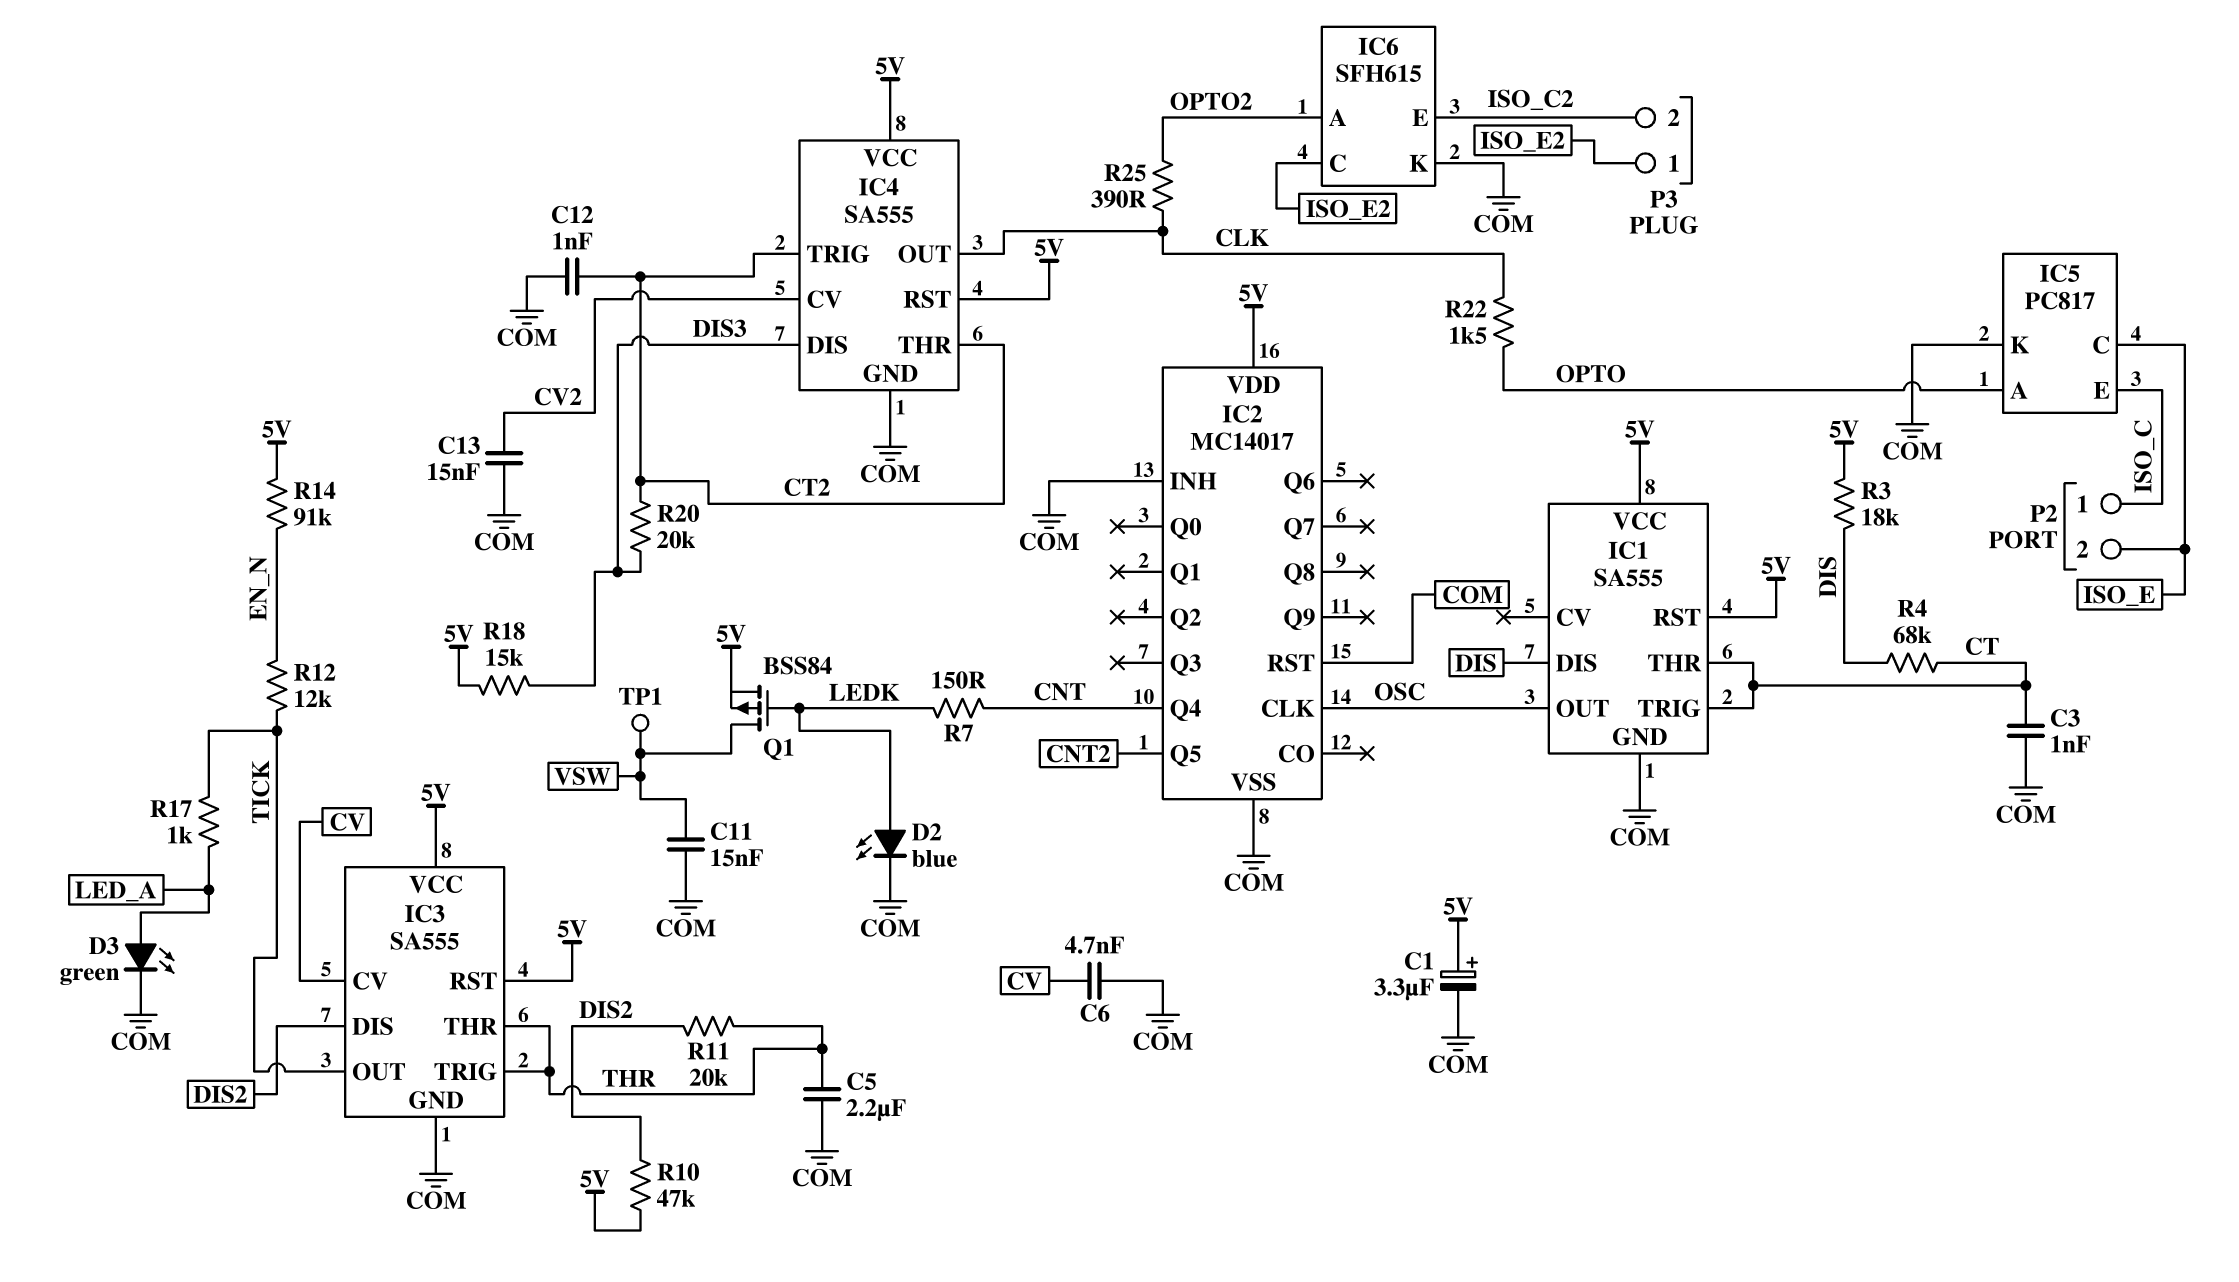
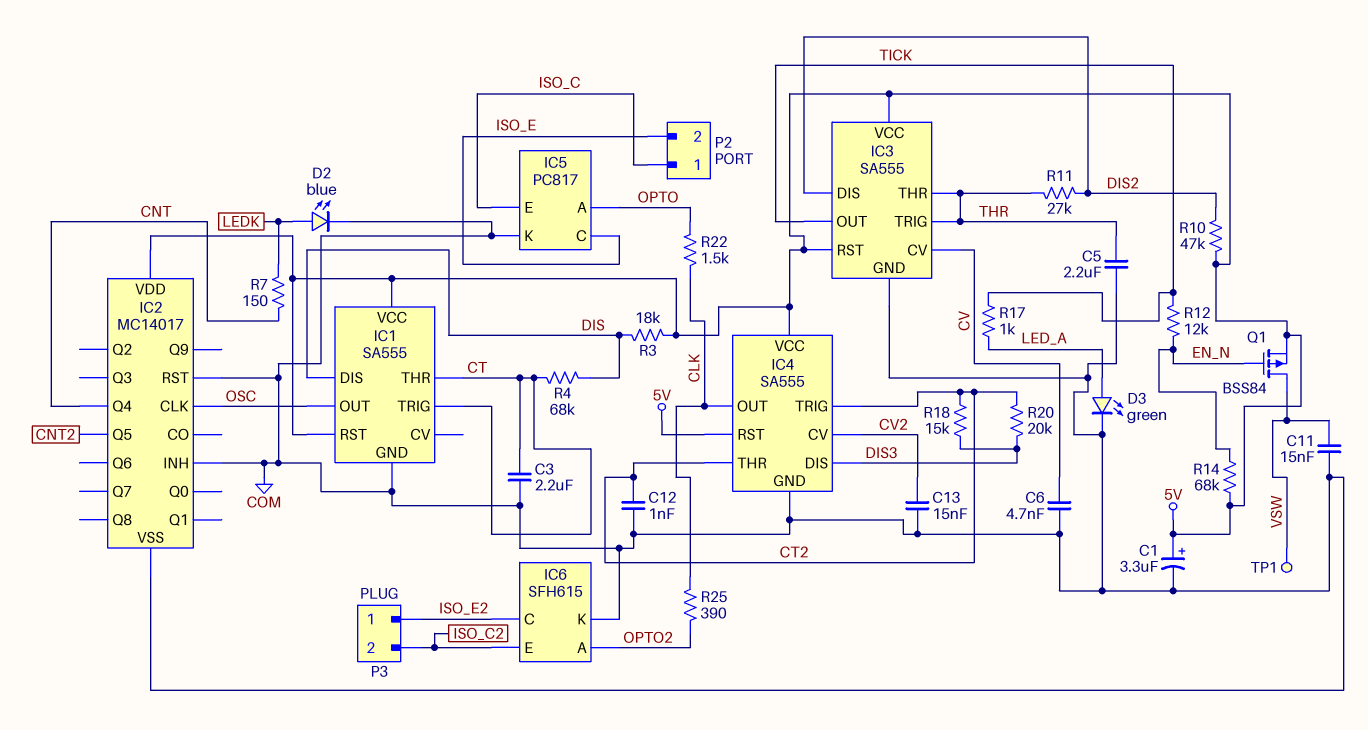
C3: 1nF (COM, CT) -> 2.2uF (COM, CT)
Q1: PMOS BSS84 (G LEDK, D VSW, S 5V) -> PMOS BSS84 (G EN_N, D VSW, S 5V)
R11: 20k (DIS2, THR) -> 27k (DIS2, THR)
R14: 91k (5V, EN_N) -> 68k (5V, EN_N)
R18: 15k (5V, DIS3) -> 15k (CT2, DIS3)

